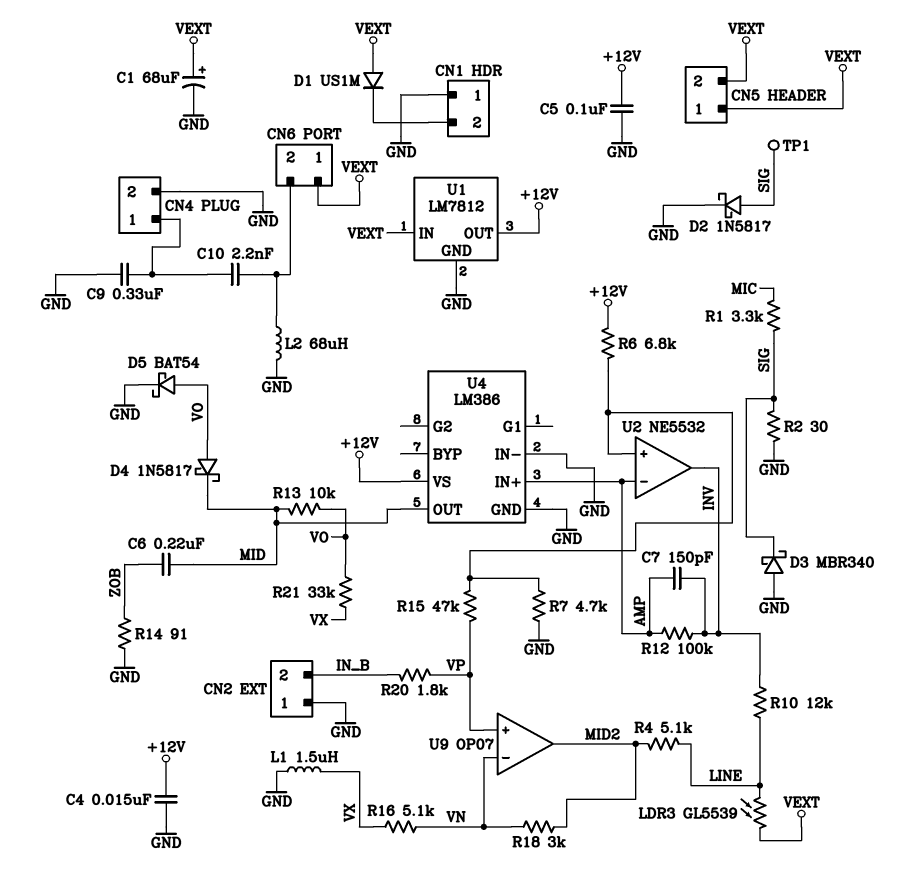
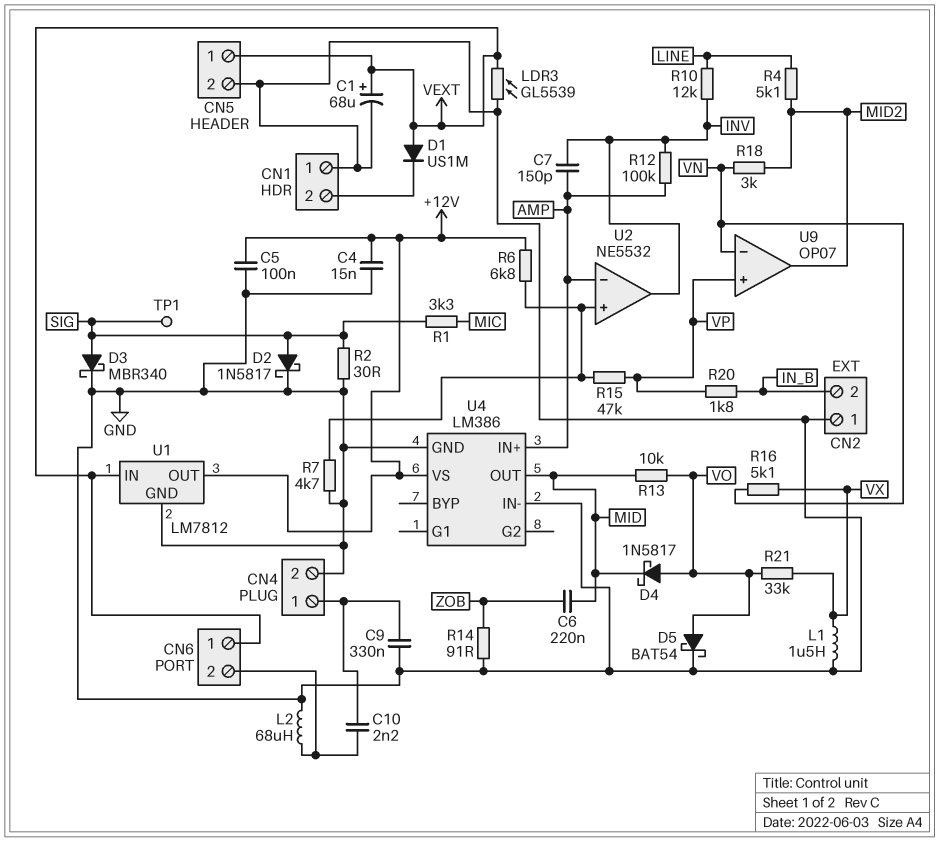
CN5 pin 2: VEXT -> GND
D3: schottky MBR340 (A GND, K SIG) -> schottky MBR340 (A SIG, K GND)
LDR3: GL5539 (LINE, VEXT) -> GL5539 (GND, VEXT)

